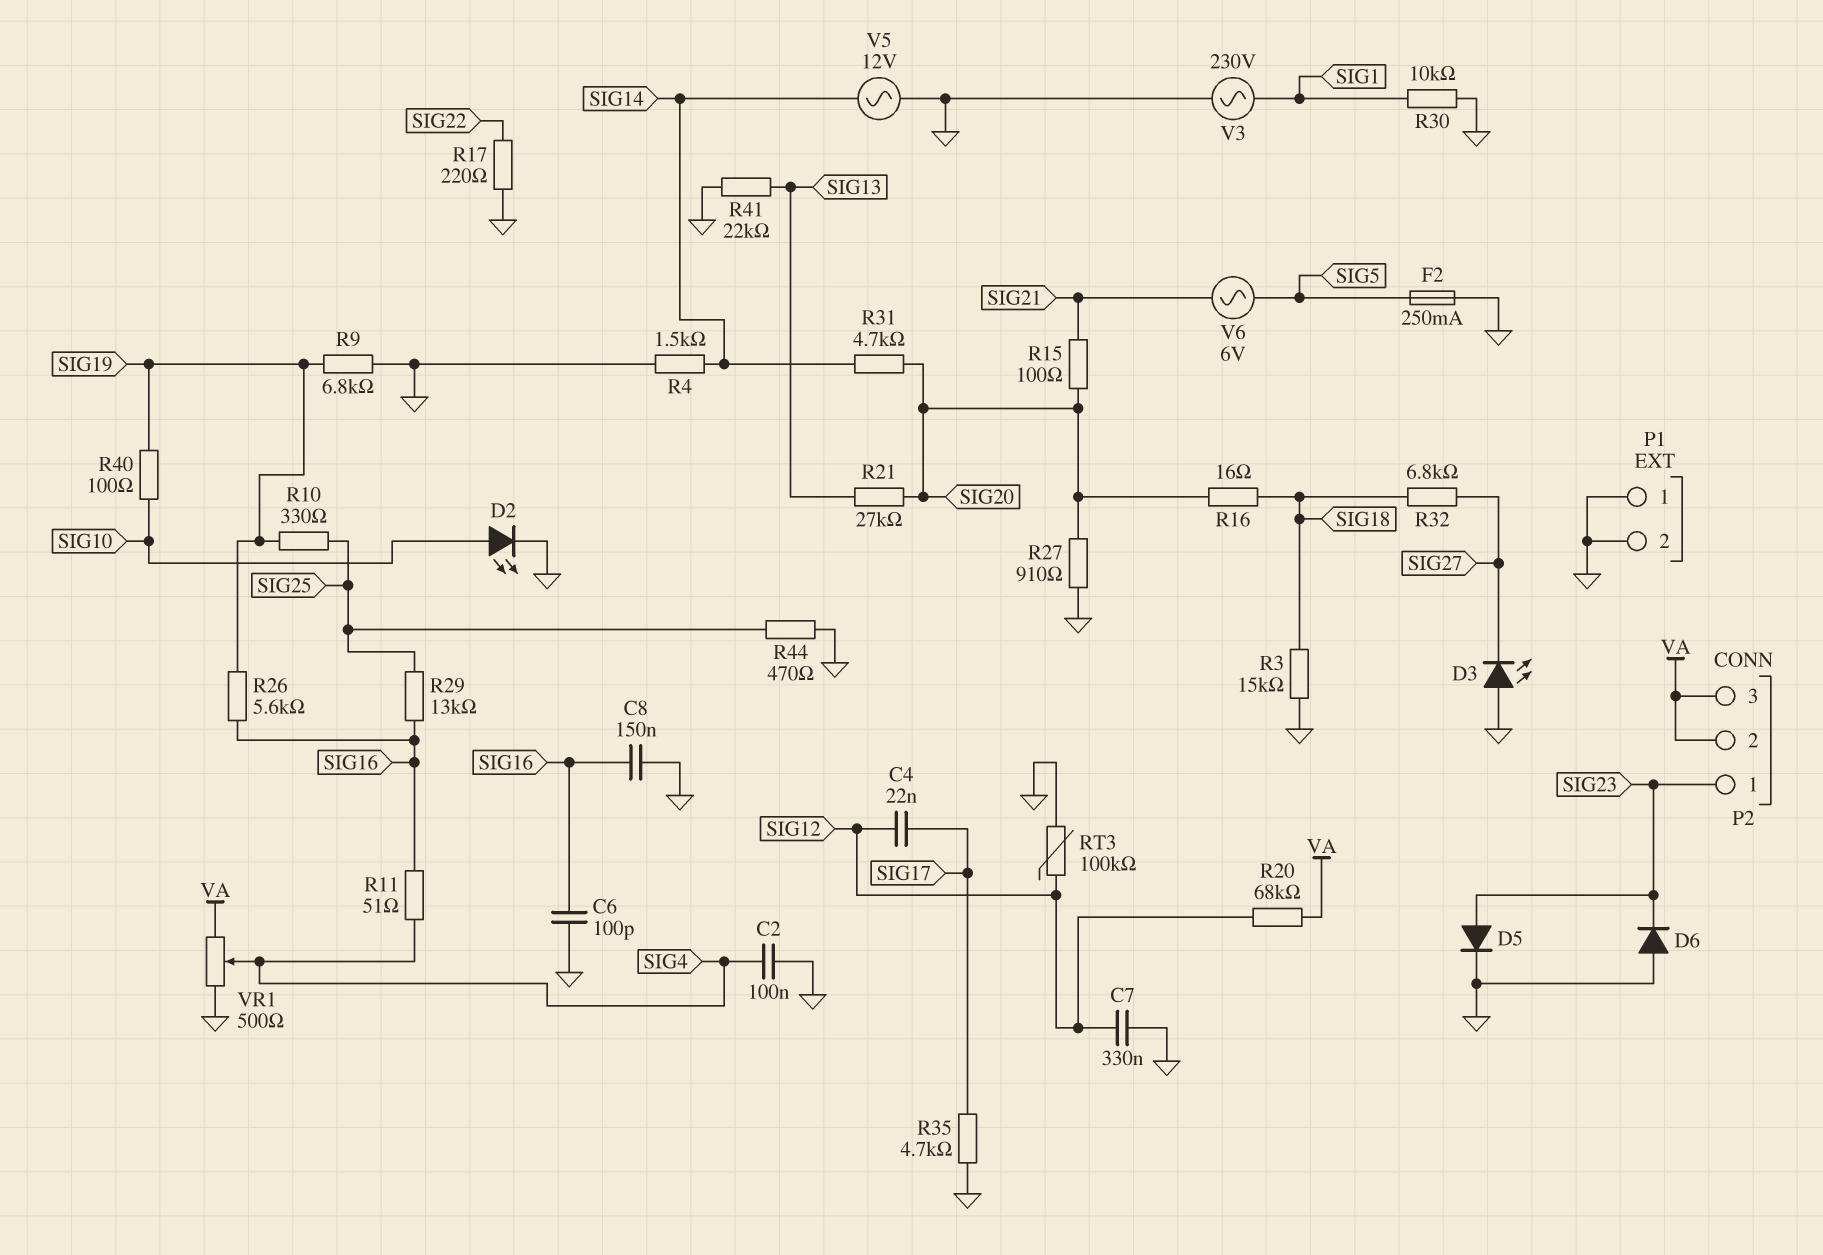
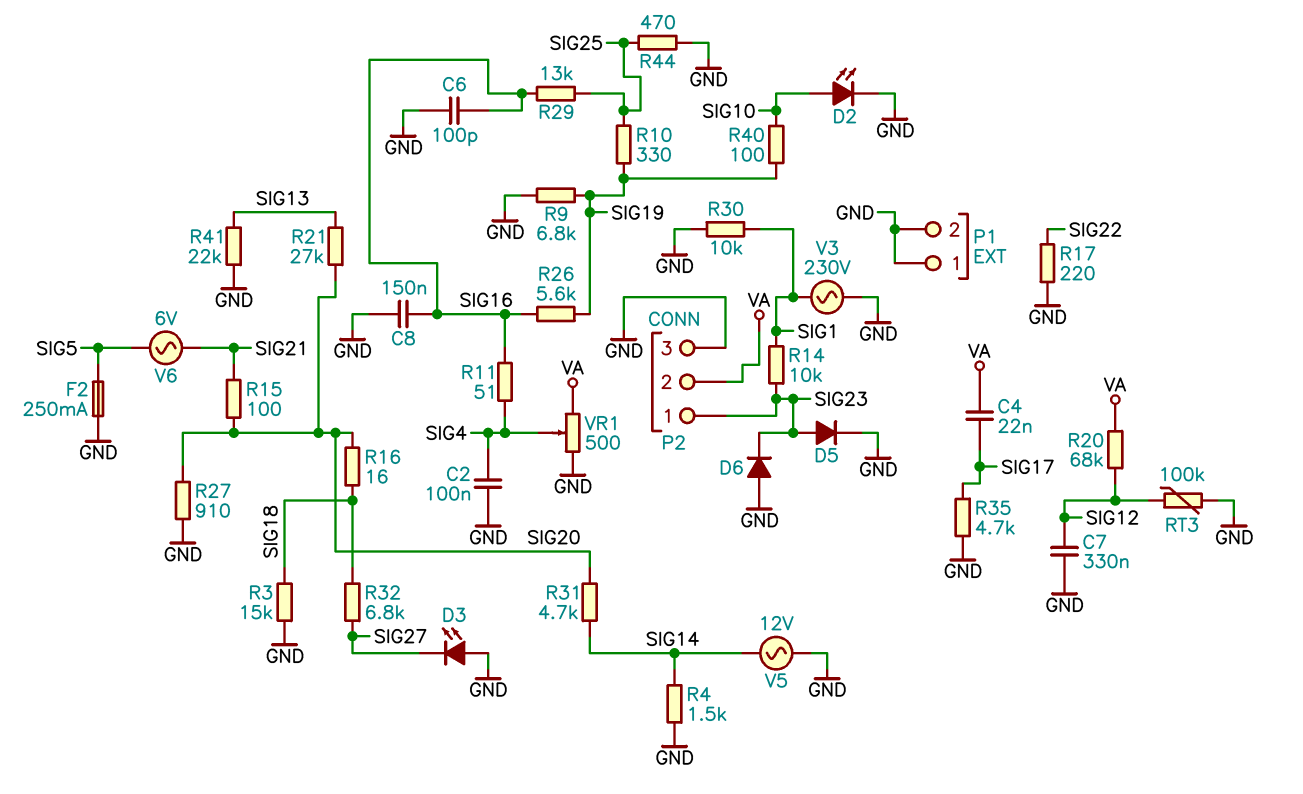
C4: 22nF (SIG12, SIG17) -> 22nF (SIG17, VA)
P2 pin 3: VA -> GND
R14: none -> 10k (SIG1, SIG23)

